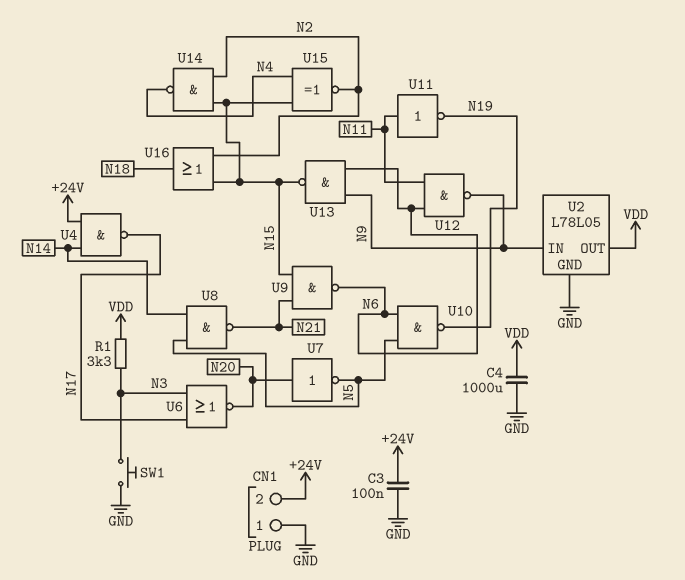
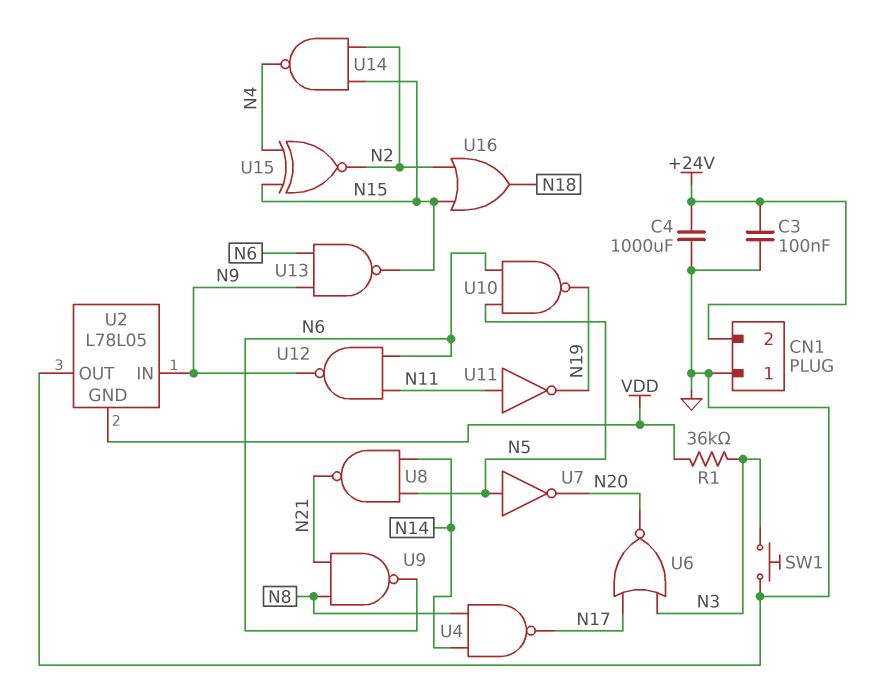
C4: 1000uF (GND, VDD) -> 1000uF (+24V, GND)
R1: 3.3k (N3, VDD) -> 36k (N3, VDD)
U2 pin GND: GND -> VDD
U2 pin OUT: VDD -> GND
U4: NAND (in +24V, in N14, out N17) -> NAND (in N8, in N14, out N17)
U7: NOT (in N20, out N5) -> NOT (in N5, out N20)
U9: NAND (in N15, in N21, out N6) -> NAND (in N8, in N21, out N6)

